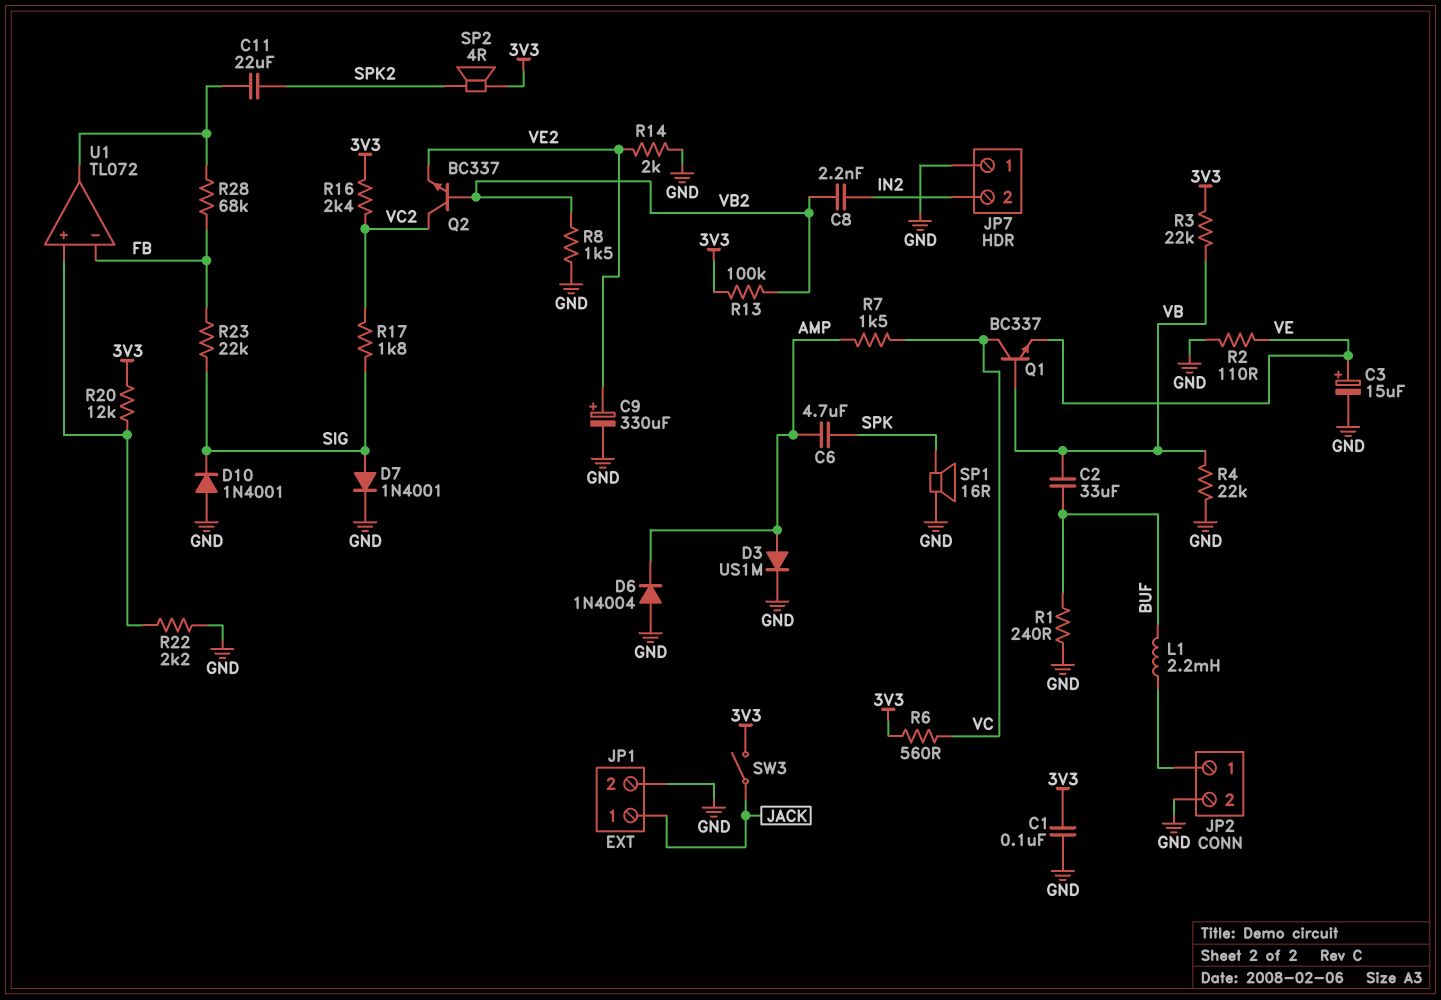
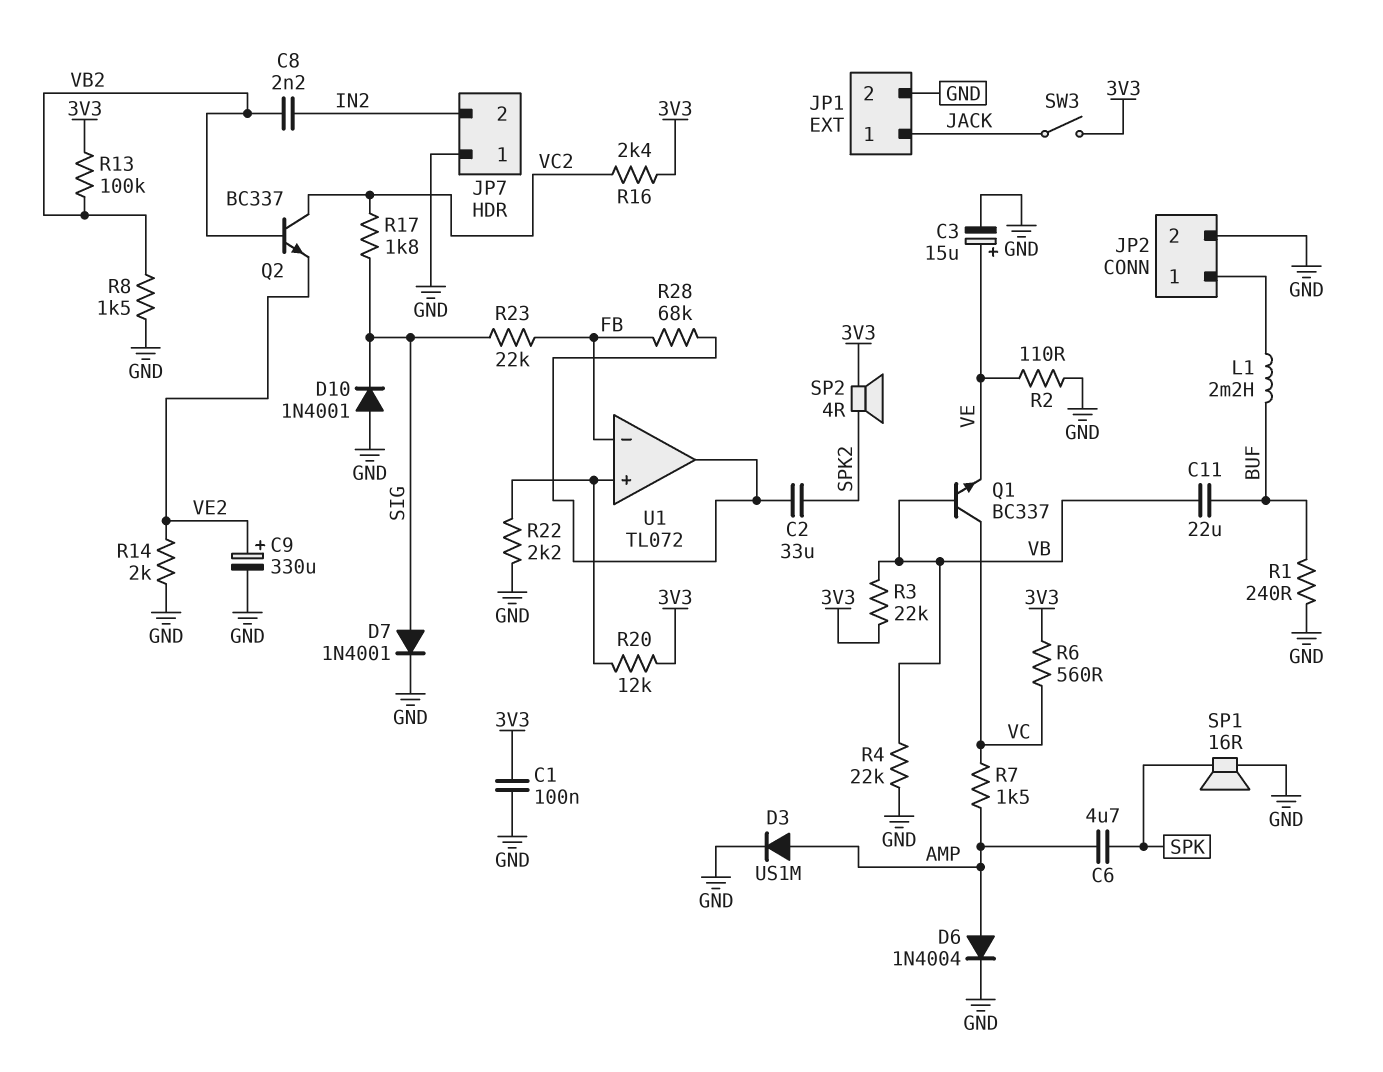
C2: 33uF (BUF, VB) -> 33uF (SPK2, U1/out)
C11: 22uF (SPK2, U1/out) -> 22uF (BUF, VB)
D6: diode 1N4004 (A GND, K AMP) -> diode 1N4004 (A AMP, K GND)

